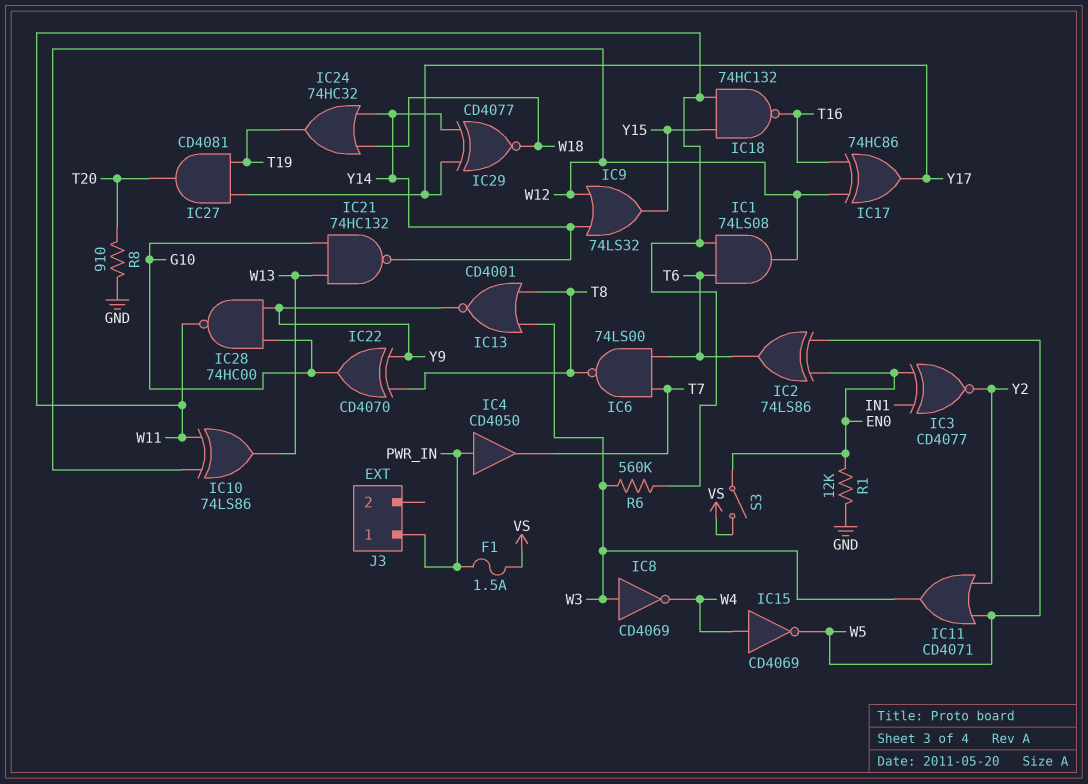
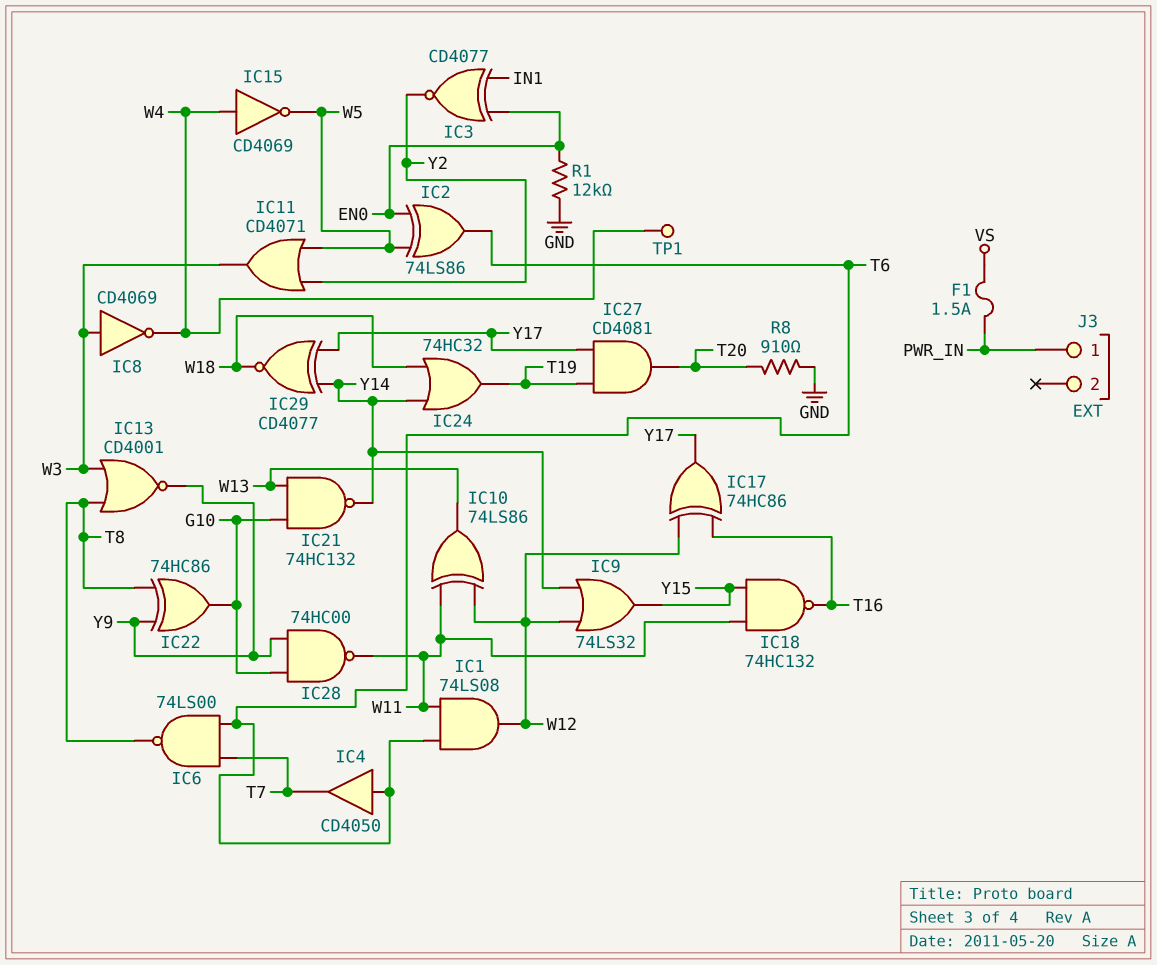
IC4: buffer CD4050 (in PWR_IN, out T7) -> buffer CD4050 (in T6, out T7)
IC22: XOR CD4070 (in T8, in Y9, out G10) -> XOR 74HC86 (in T8, in Y9, out G10)
R6: 560k (W3, W11) -> none
S3: switch (EN0, VS) -> none
TP1: none -> test point (W4)

